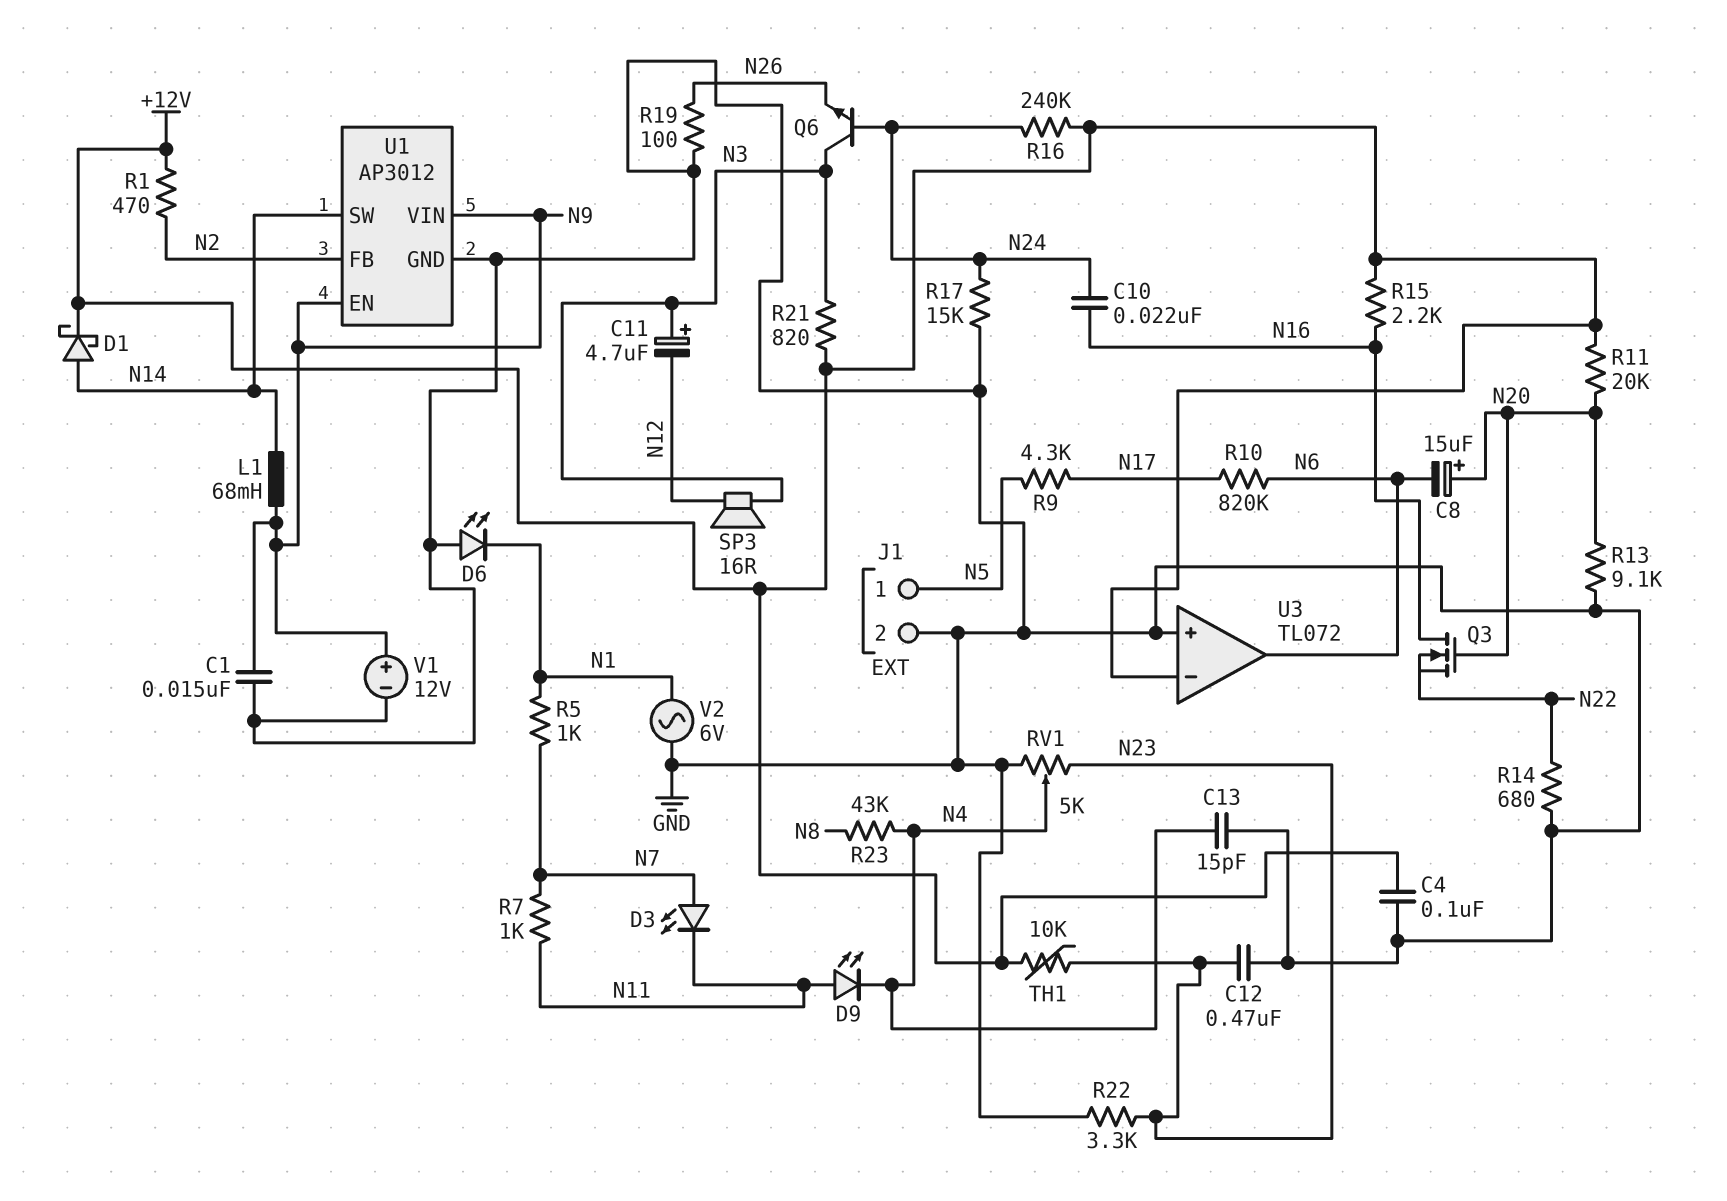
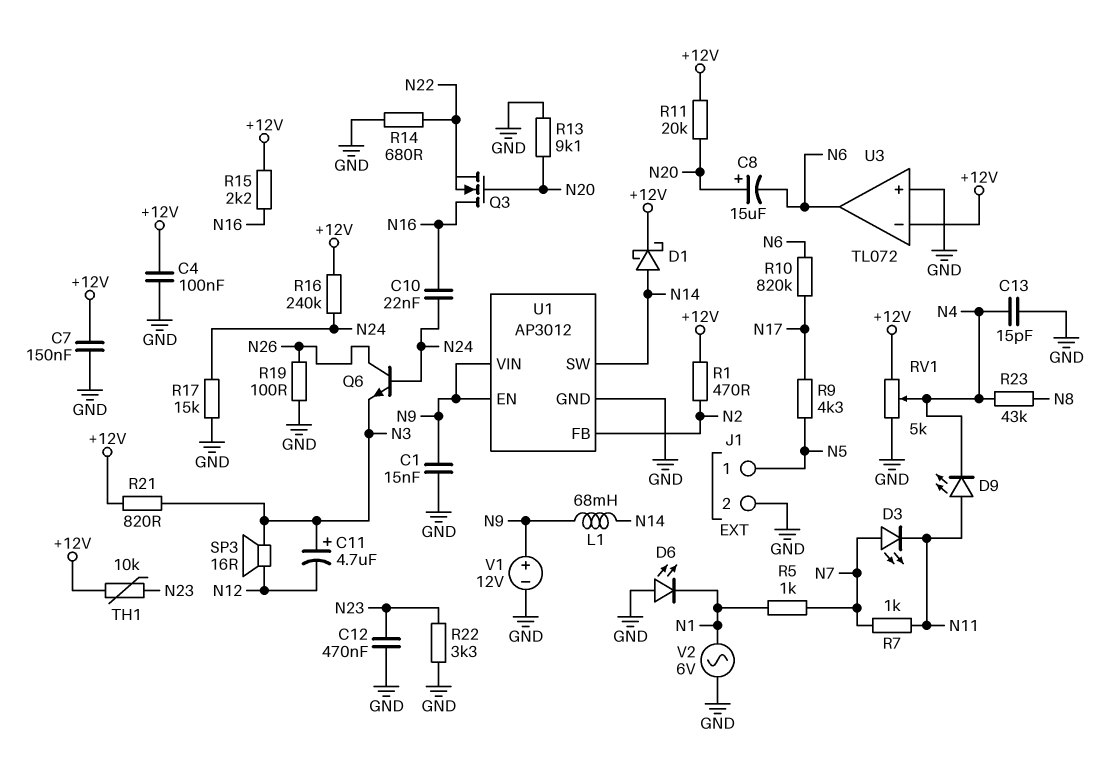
C7: none -> 150nF (+12V, GND)
Q6: NPN (B N24, C N3, E N26) -> NPN (B N24, C N26, E N3)
RV1: 5k (GND, N23, wiper N4) -> 5k (+12V, GND, wiper N4)

